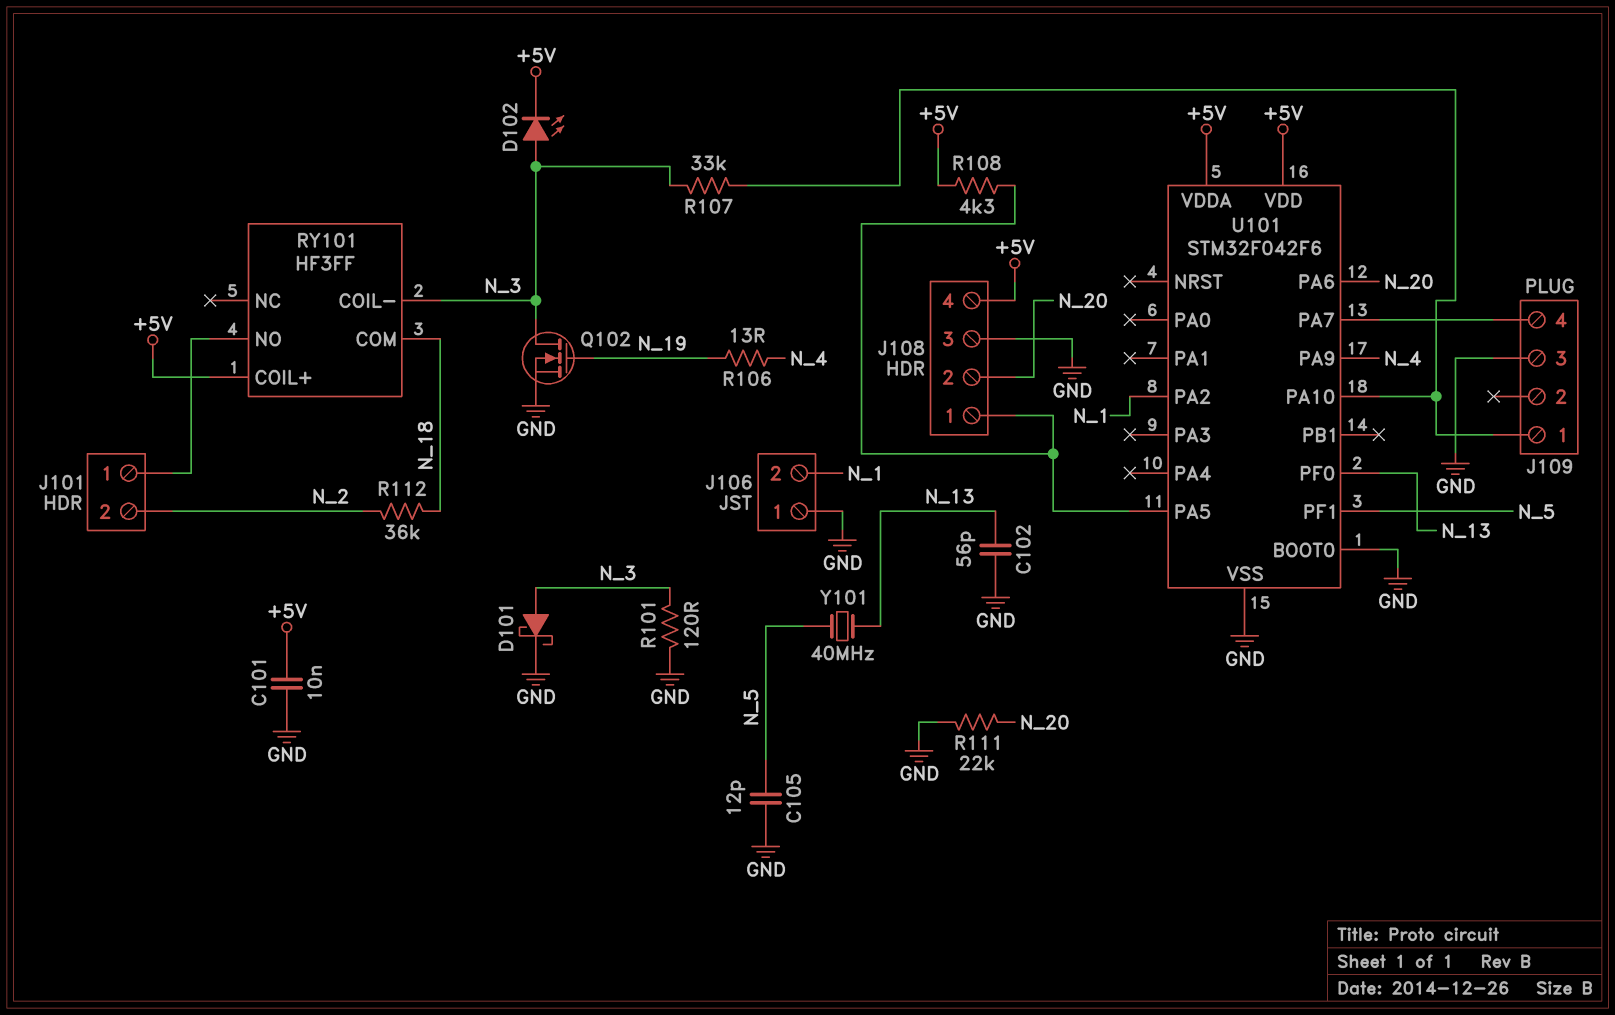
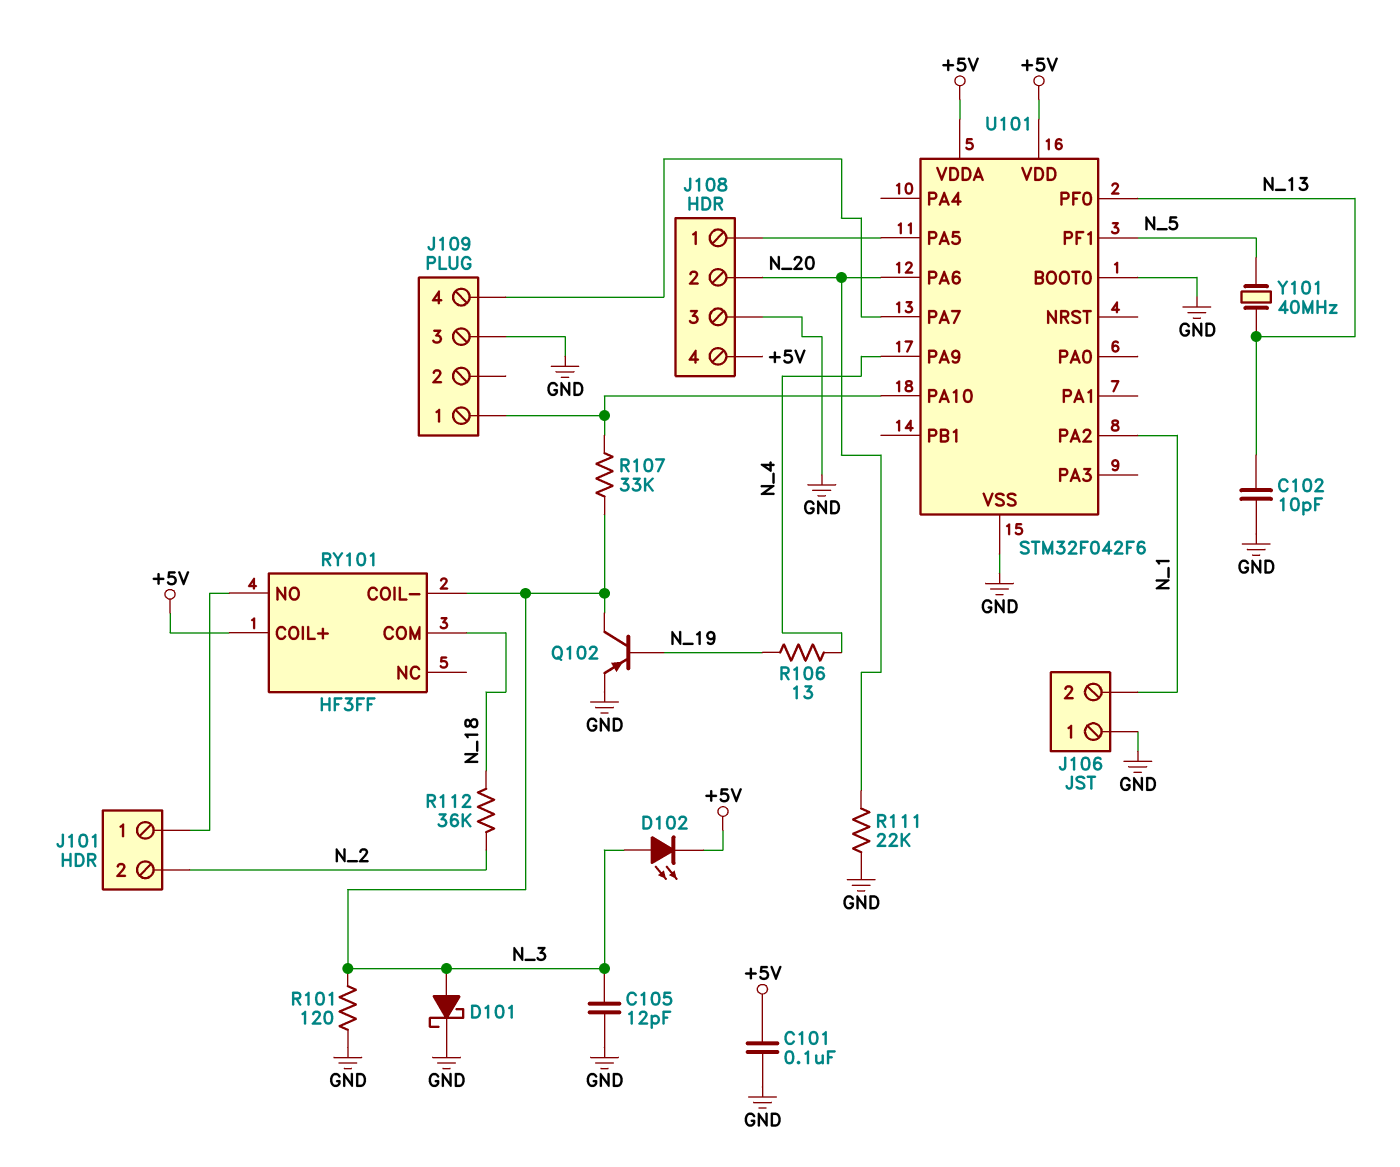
C101: 10nF (+5V, GND) -> 100nF (+5V, GND)
C102: 56pF (GND, N_13) -> 10pF (GND, N_13)
C105: 12pF (GND, N_5) -> 12pF (GND, N_3)
Q102: NMOS (G N_19, D N_3, S GND) -> PNP (B N_19, C N_3, E GND)
R108: 4.3k (+5V, J108/1) -> none

